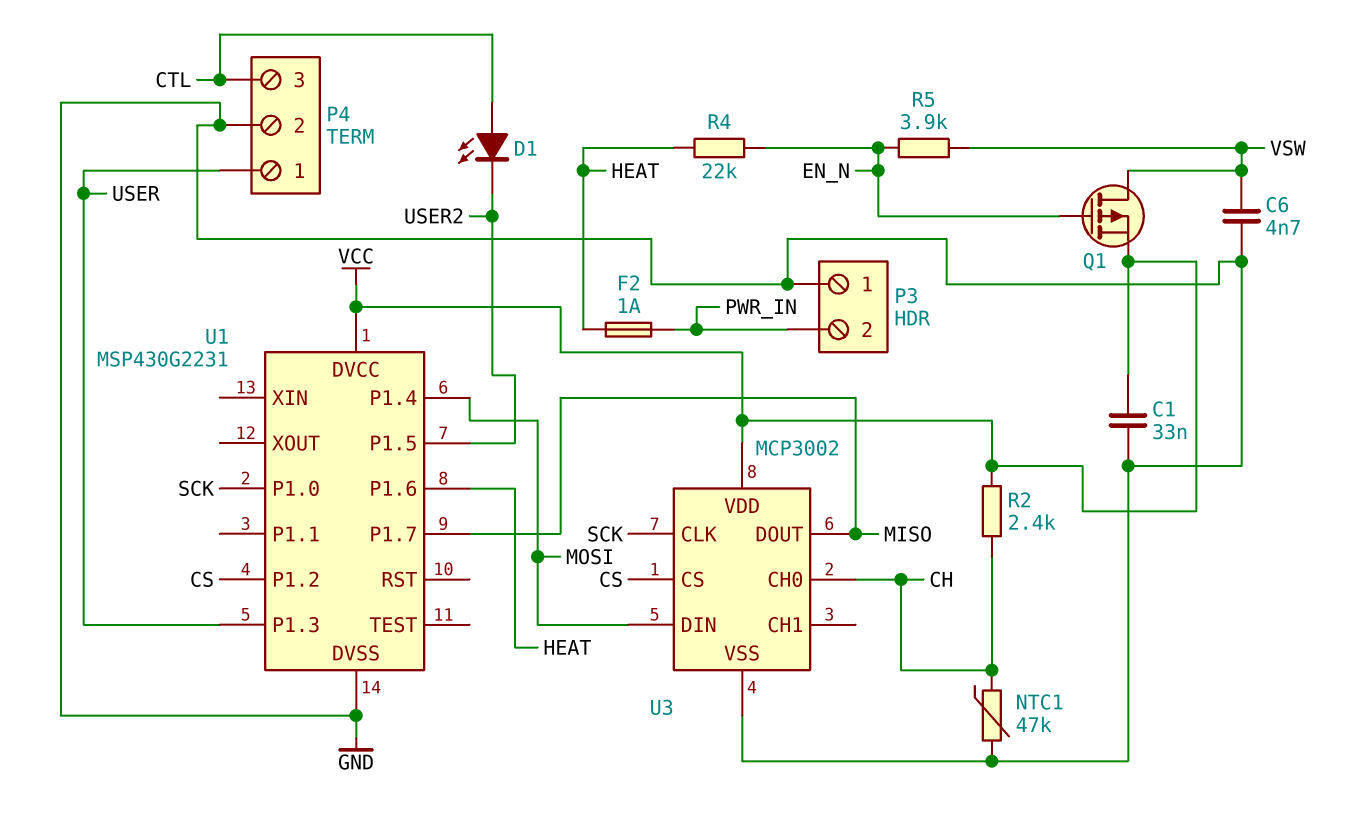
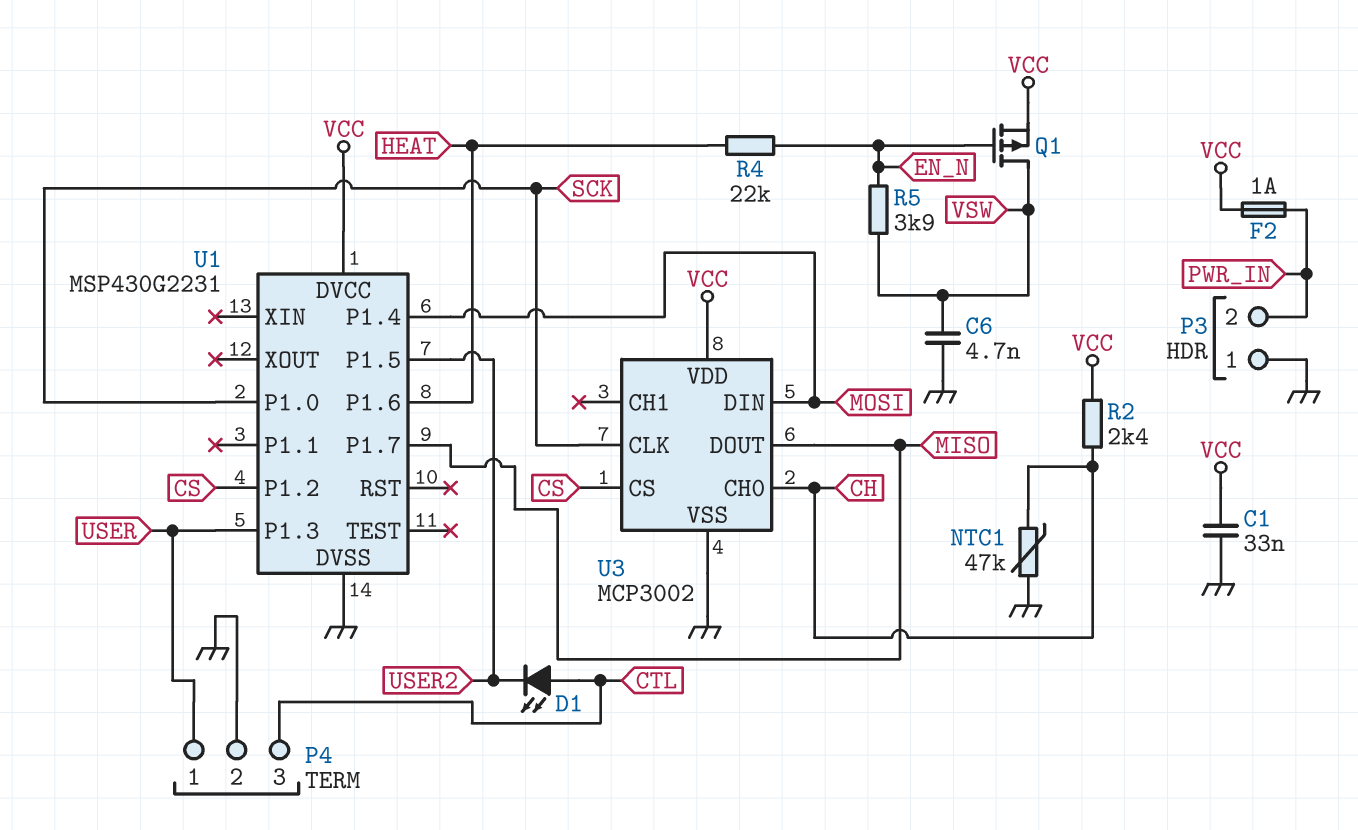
F2: 1A (HEAT, PWR_IN) -> 1A (PWR_IN, VCC)

